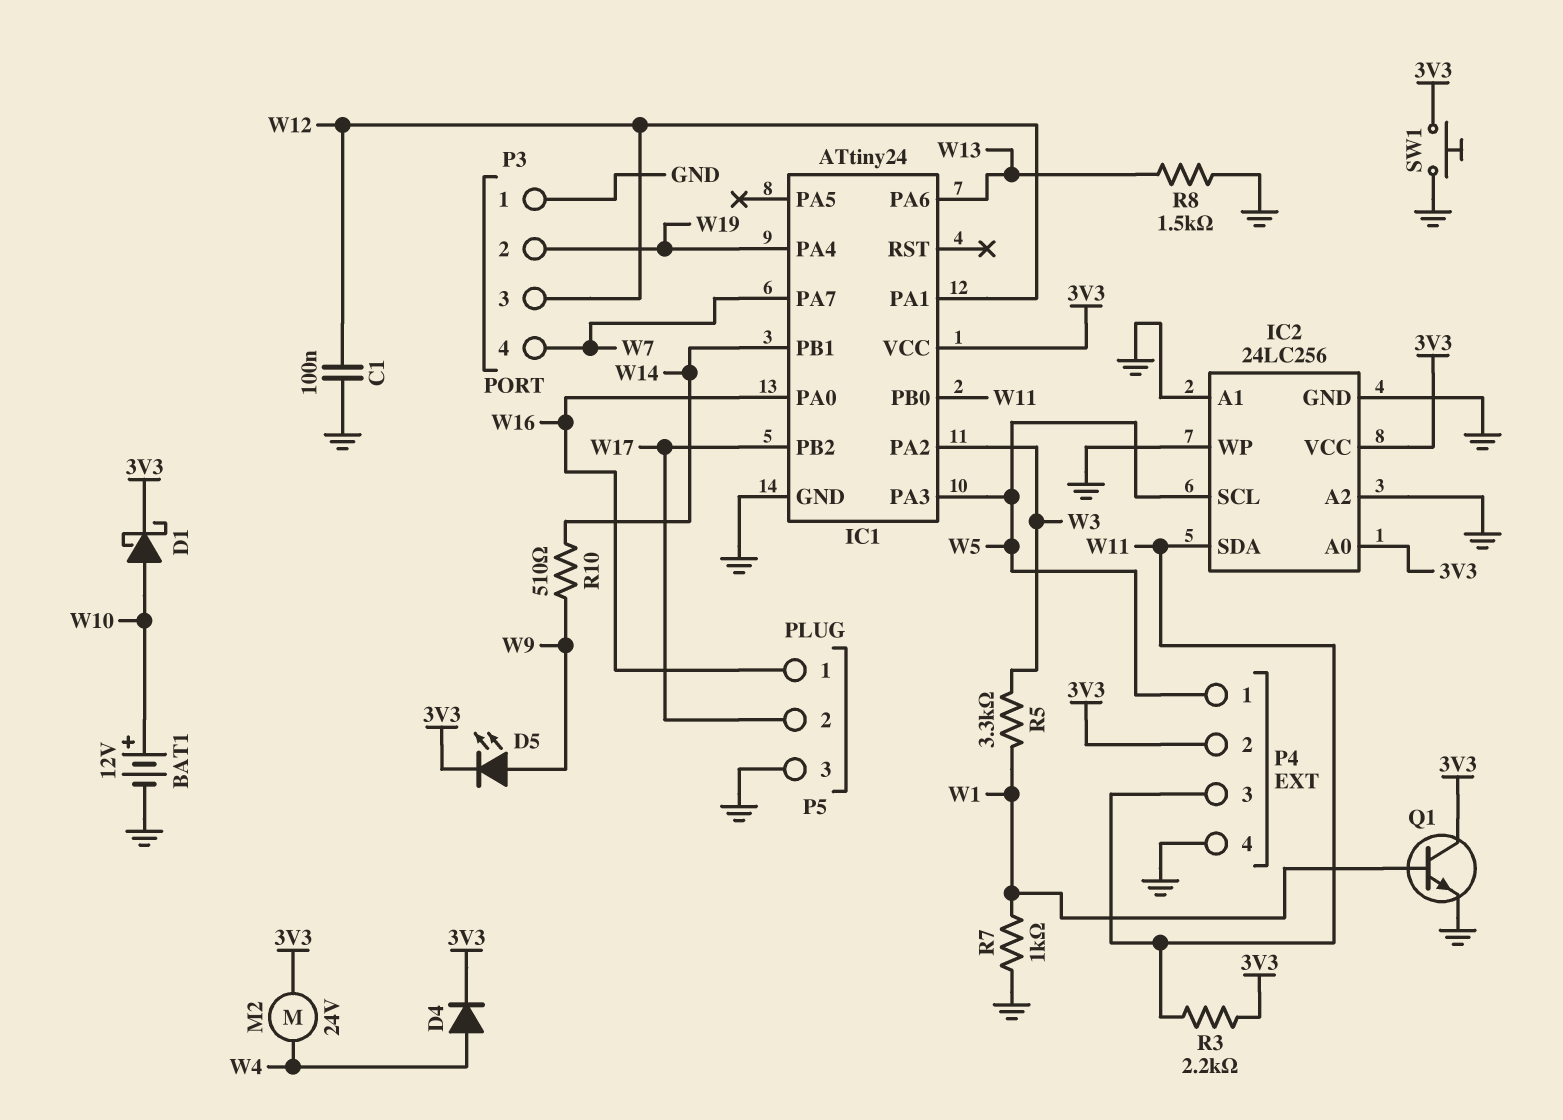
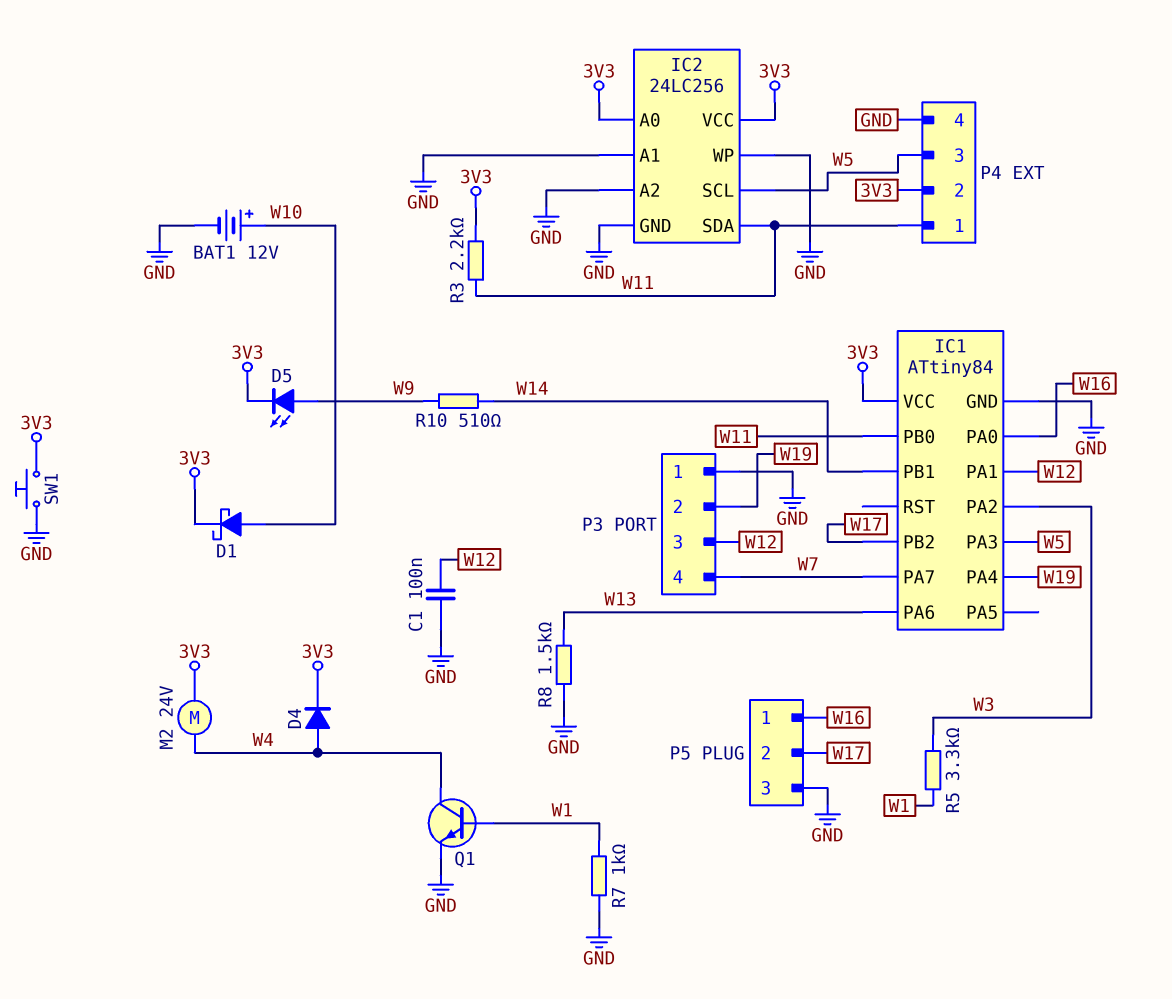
IC1: ATtiny24 -> ATtiny84
P4 pin 1: W5 -> W11
P4 pin 3: W11 -> W5
Q1: NPN (B W1, C 3V3, E GND) -> NPN (B W1, C W4, E GND)

